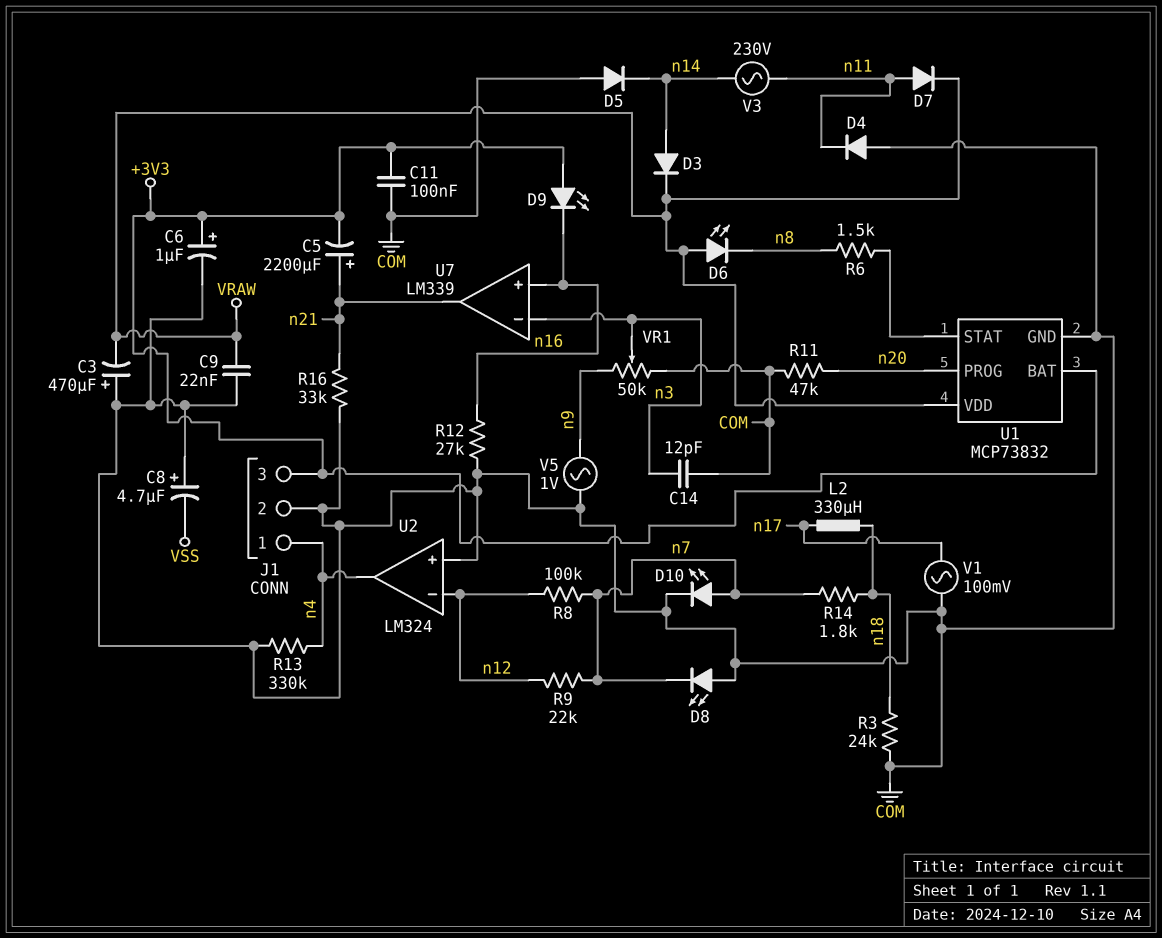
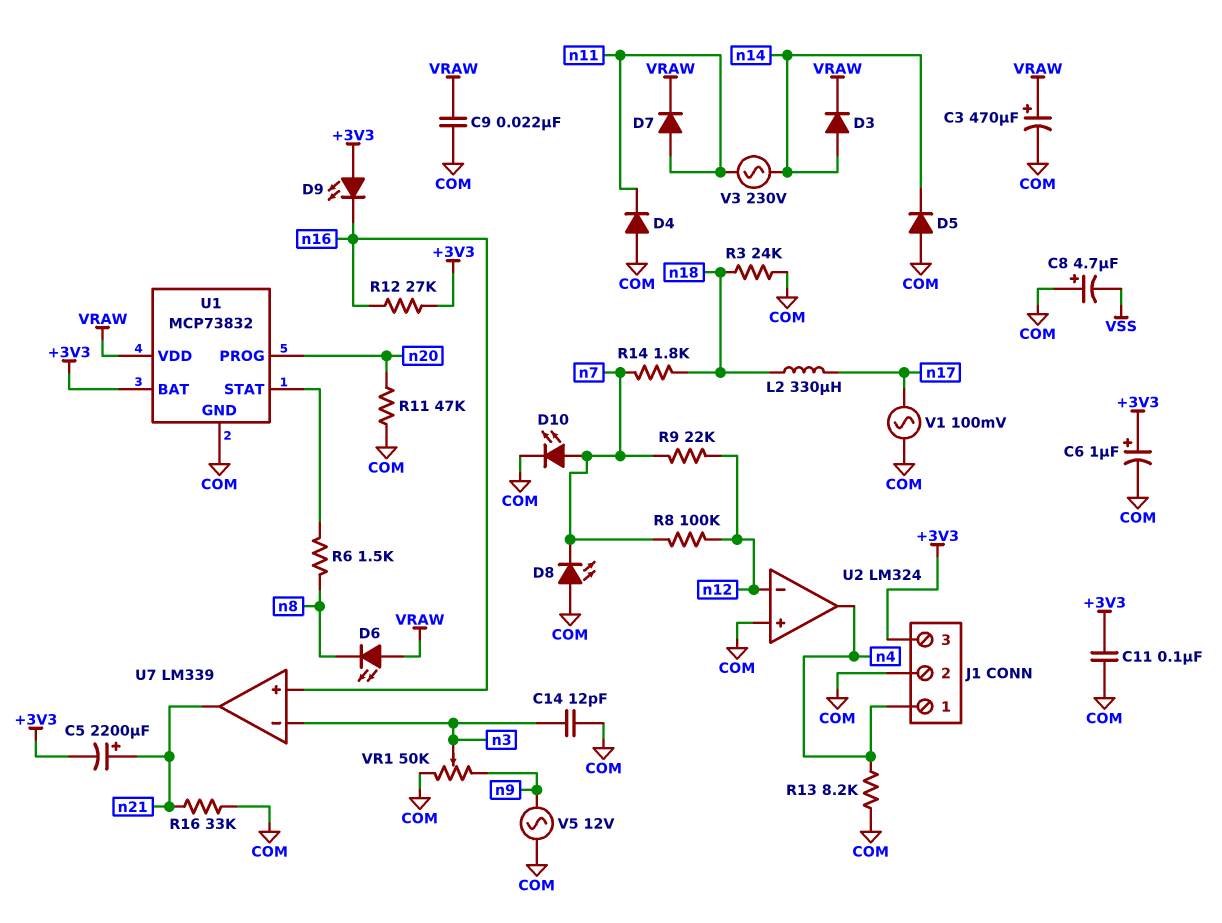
C3: 470uF (plus COM, minus VRAW) -> 470uF (plus VRAW, minus COM)
R12: 27k (COM, n16) -> 27k (+3V3, n16)
R13: 330k (COM, n4) -> 8.2k (COM, n4)
V5: AC 1V (COM, n9) -> AC 12V (COM, n9)

